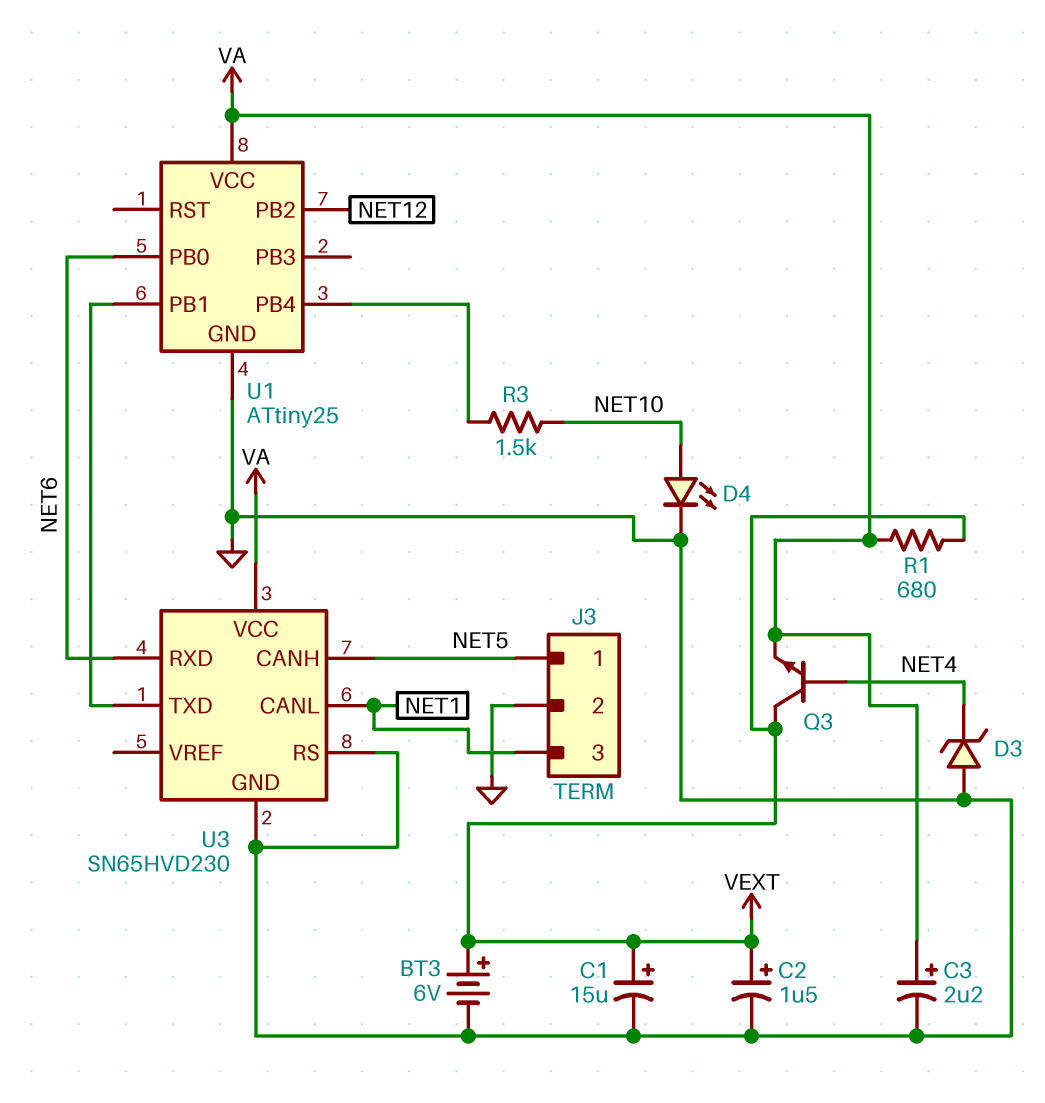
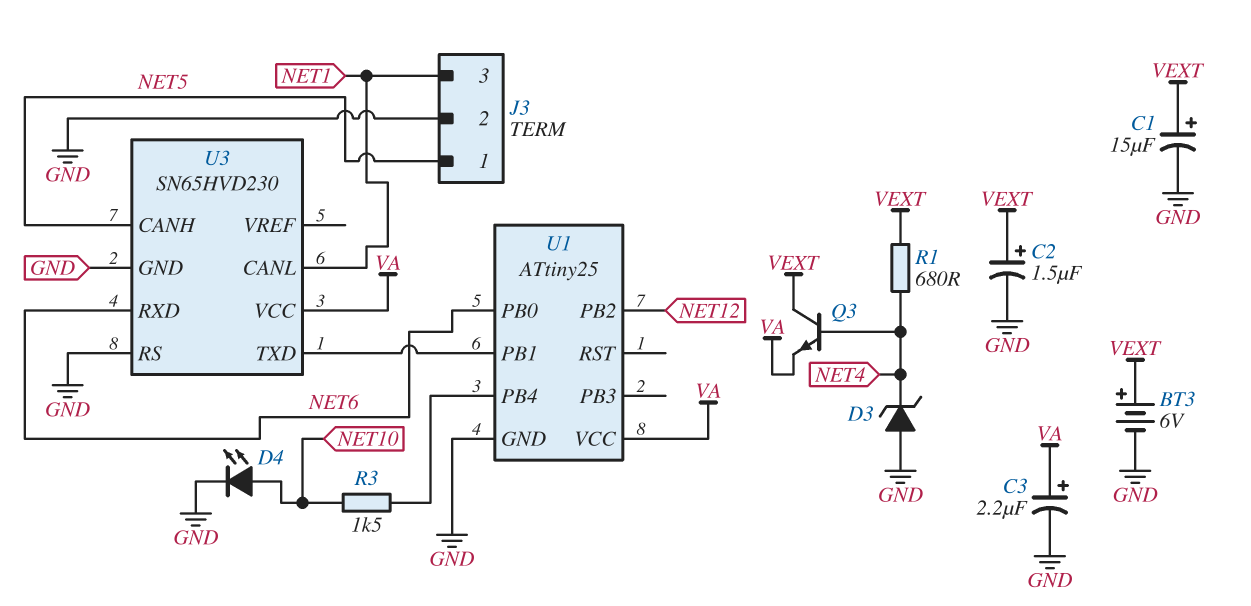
R1: 680 (VA, VEXT) -> 680 (NET4, VEXT)

